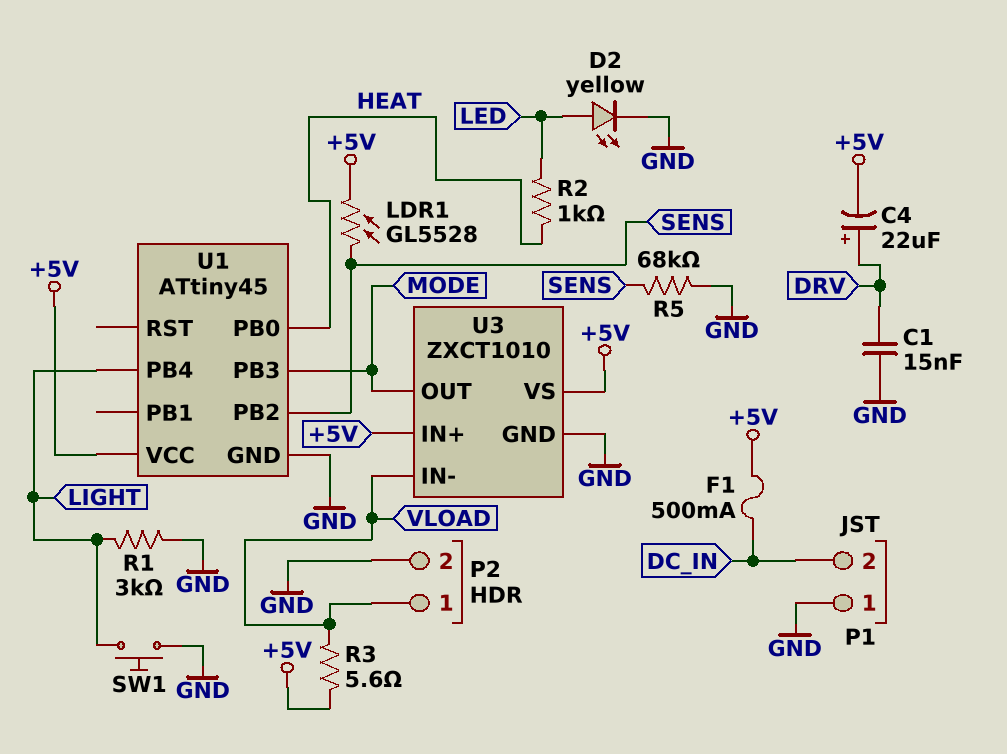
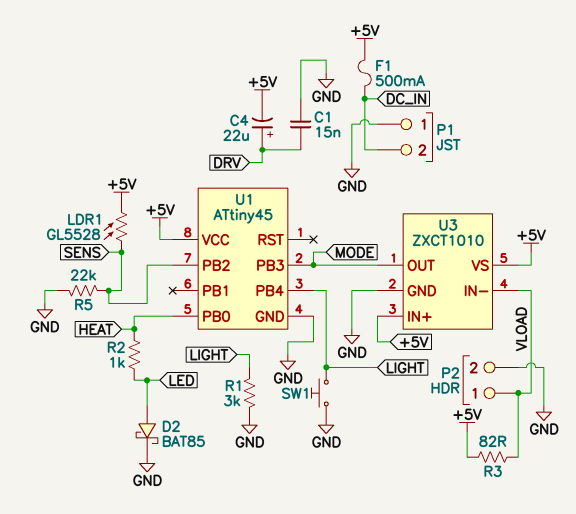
D2: LED yellow (A LED, K GND) -> schottky BAT85 (A LED, K GND)
R3: 5.6 (+5V, VLOAD) -> 82 (+5V, VLOAD)
R5: 68k (GND, SENS) -> 22k (GND, SENS)

